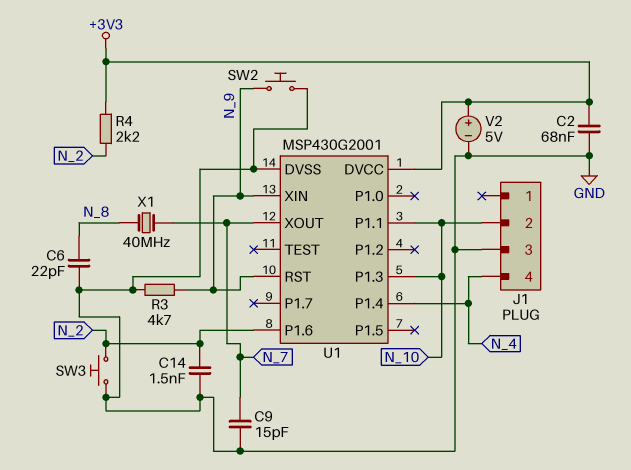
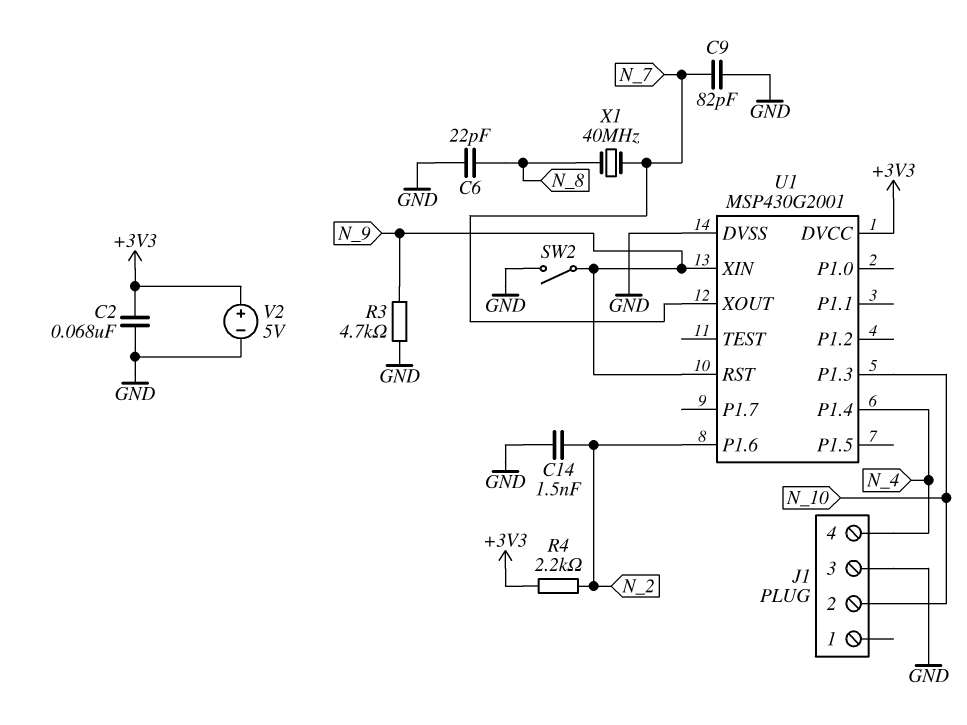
C9: 15pF (GND, N_7) -> 82pF (GND, N_7)
SW2: button (GND, N_9) -> switch (GND, N_9)
SW3: button (GND, N_2) -> none
U1 pin P1.1: N_10 -> none

